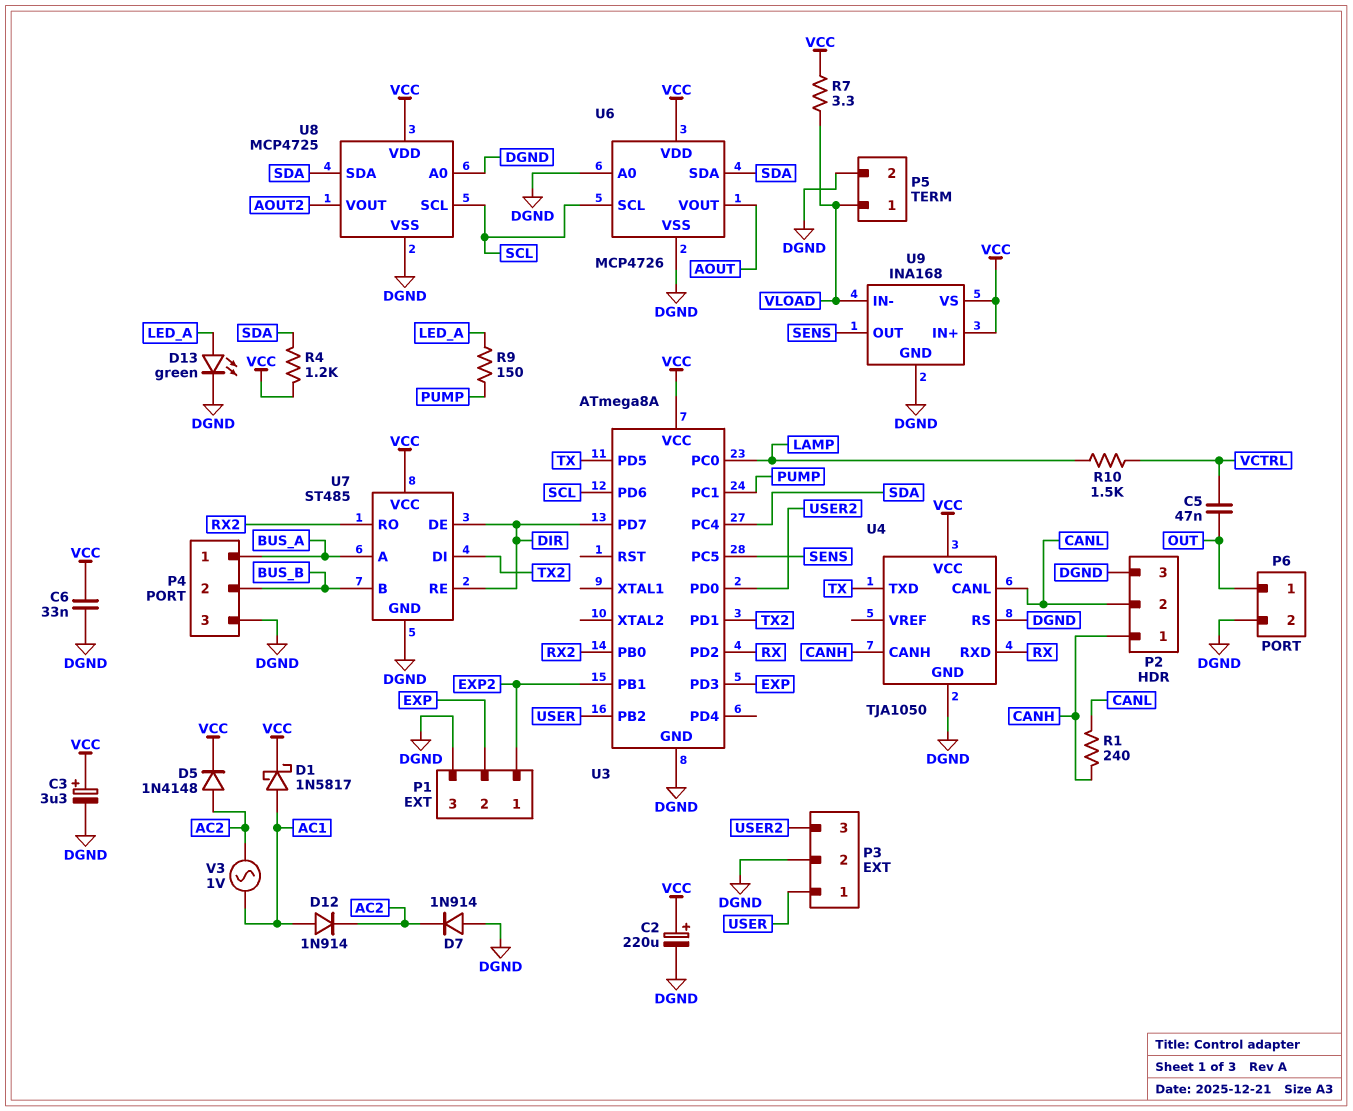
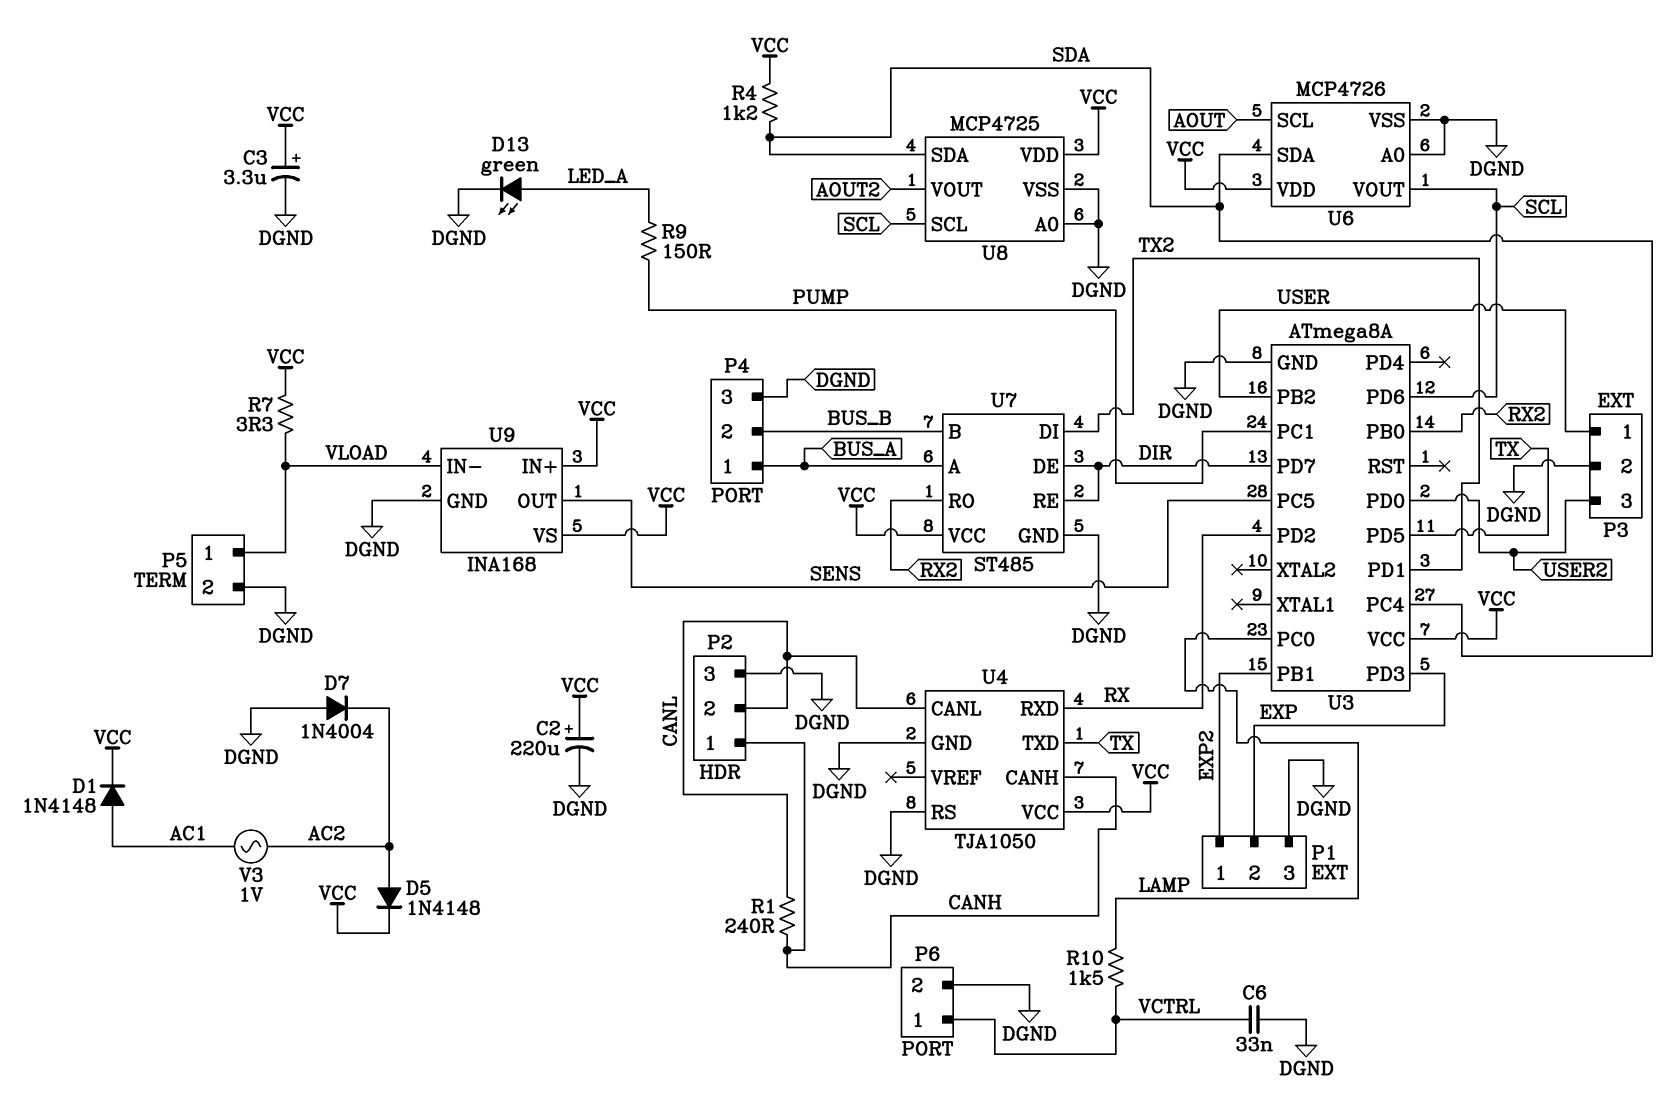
C5: 47nF (OUT, VCTRL) -> none
C6: 33nF (DGND, VCC) -> 33nF (DGND, VCTRL)
D1: schottky 1N5817 (A AC1, K VCC) -> diode 1N4148 (A AC1, K VCC)
D7: diode 1N914 (A DGND, K AC2) -> diode 1N4004 (A DGND, K AC2)
D12: diode 1N914 (A AC1, K AC2) -> none
P6 pin 1: OUT -> VCTRL
U6 pin SCL: SCL -> AOUT
U6 pin VOUT: AOUT -> SCL

